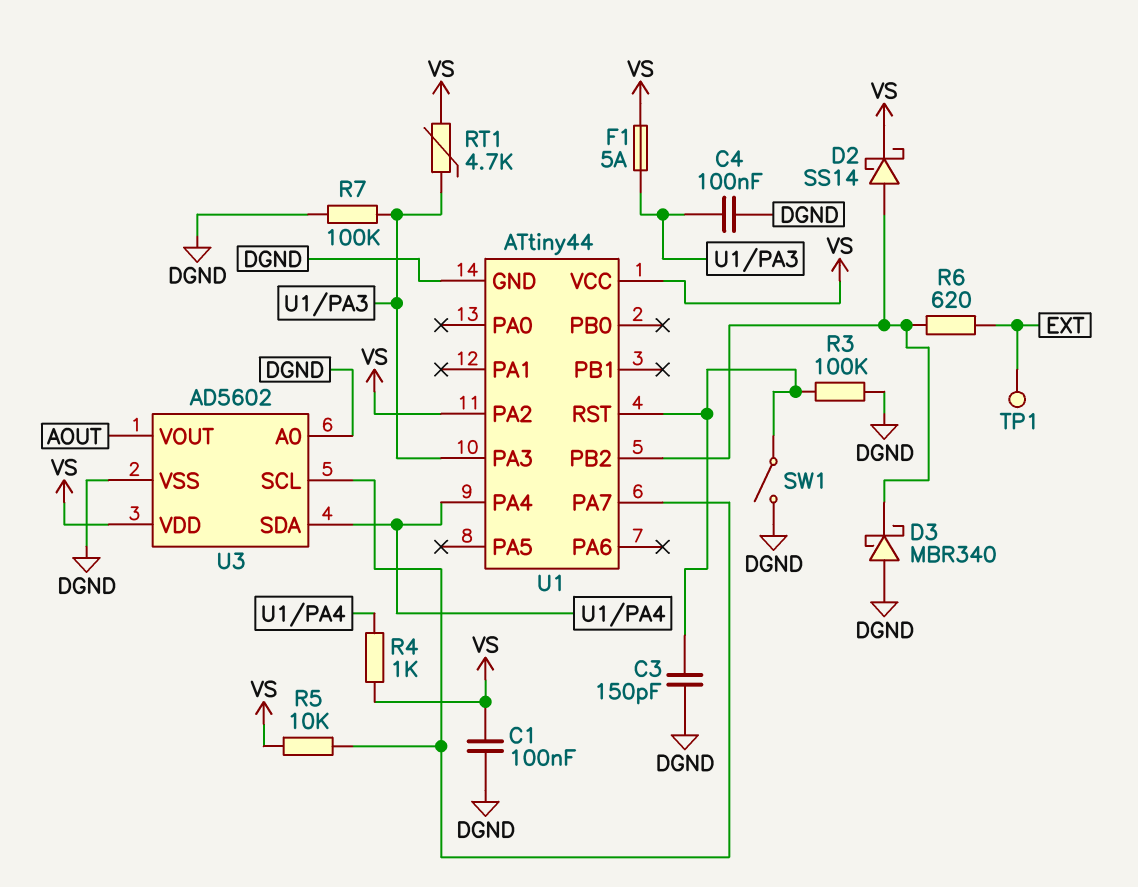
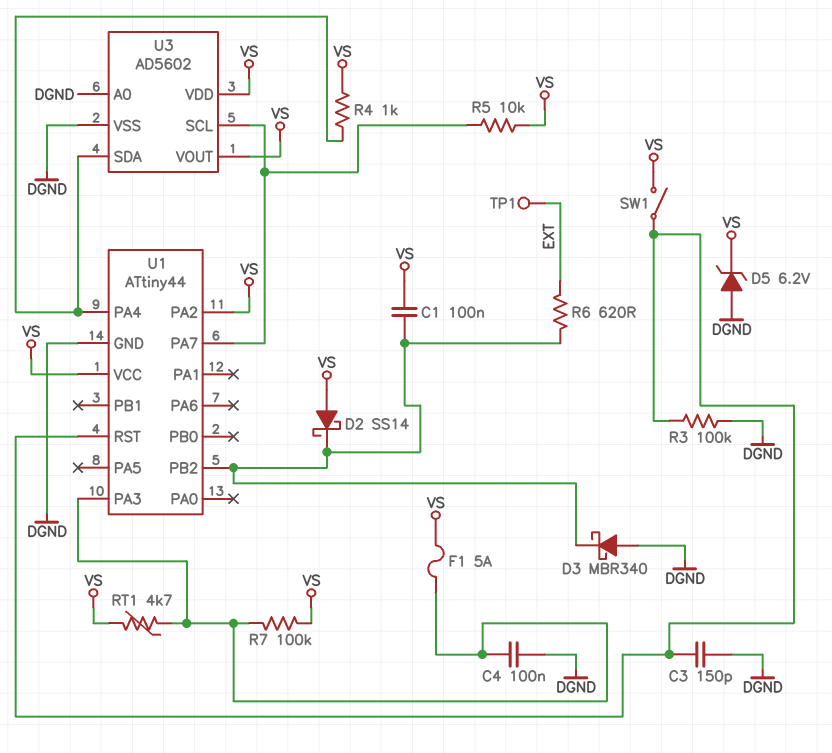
C1: 100nF (DGND, VS) -> 100nF (U1/PB2, VS)
D2: schottky SS14 (A U1/PB2, K VS) -> schottky SS14 (A VS, K U1/PB2)
D5: none -> zener 6.2V (A DGND, K VS)
R7: 100k (DGND, U1/PA3) -> 100k (U1/PA3, VS)
SW1: switch (DGND, U1/RST) -> switch (U1/RST, VS)
U3 pin VOUT: AOUT -> VS

